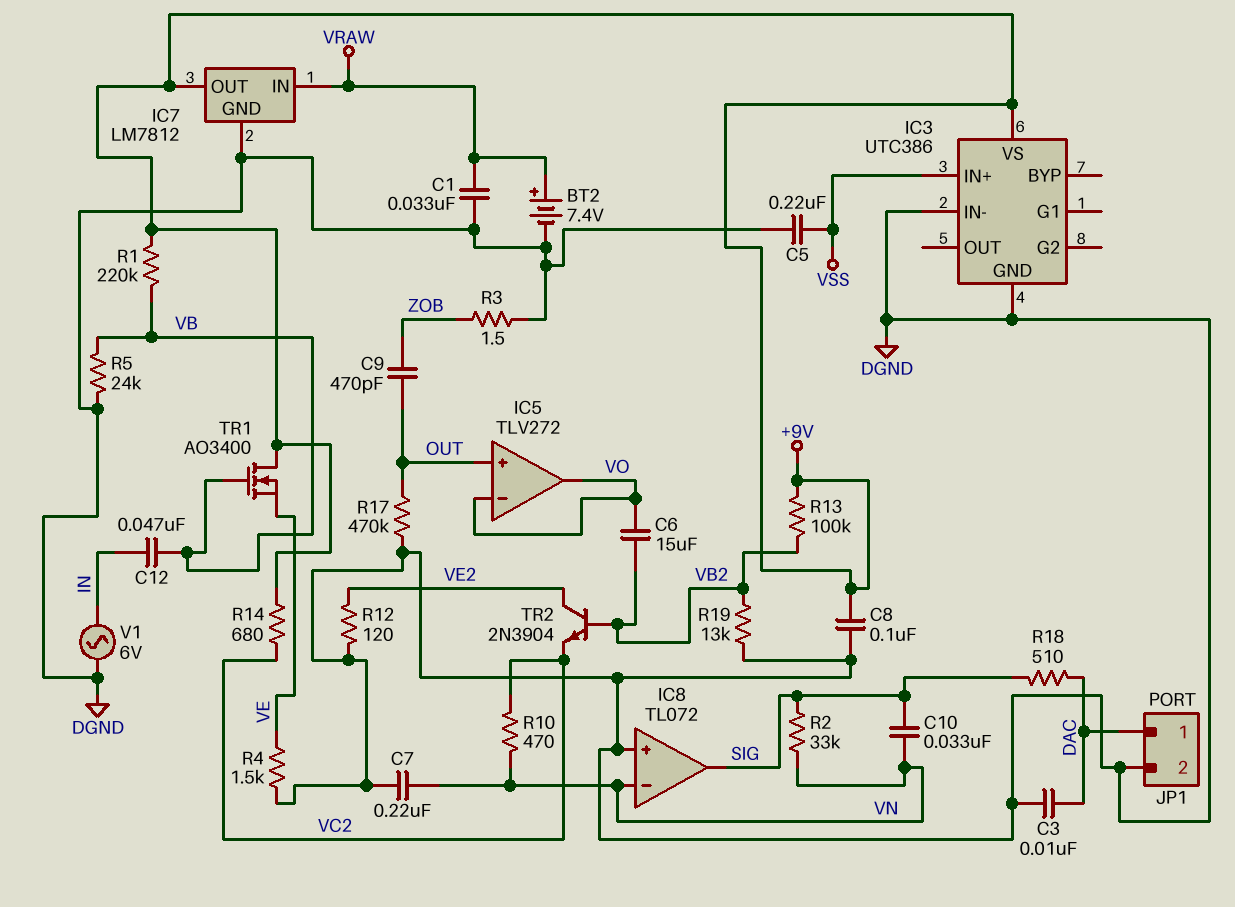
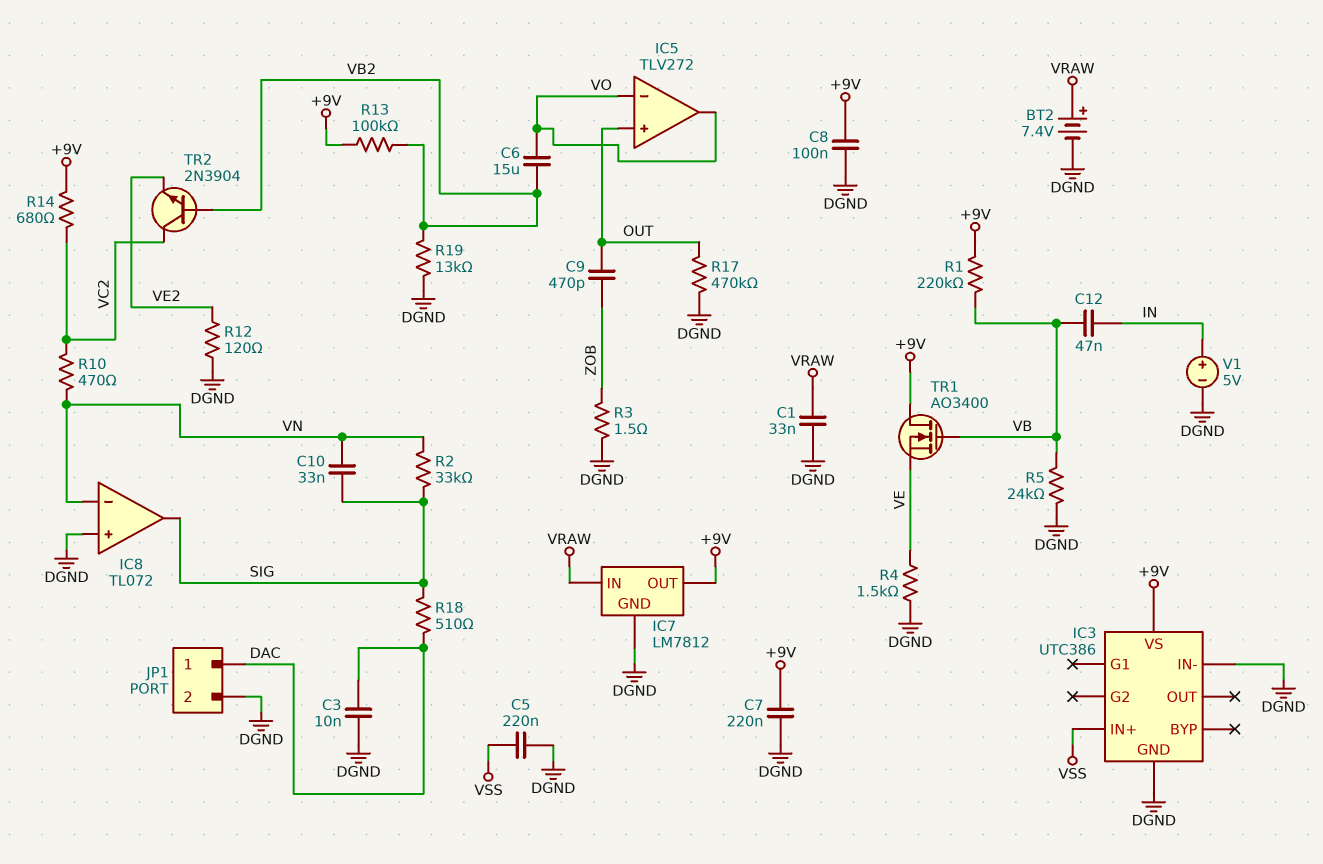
C7: 220nF (DGND, VN) -> 220nF (+9V, DGND)
TR2: NPN 2N3904 (B VB2, C VE2, E VC2) -> NPN 2N3904 (B VB2, C VC2, E VE2)
V1: AC 6V (DGND, IN) -> 5V (plus IN, minus DGND)

